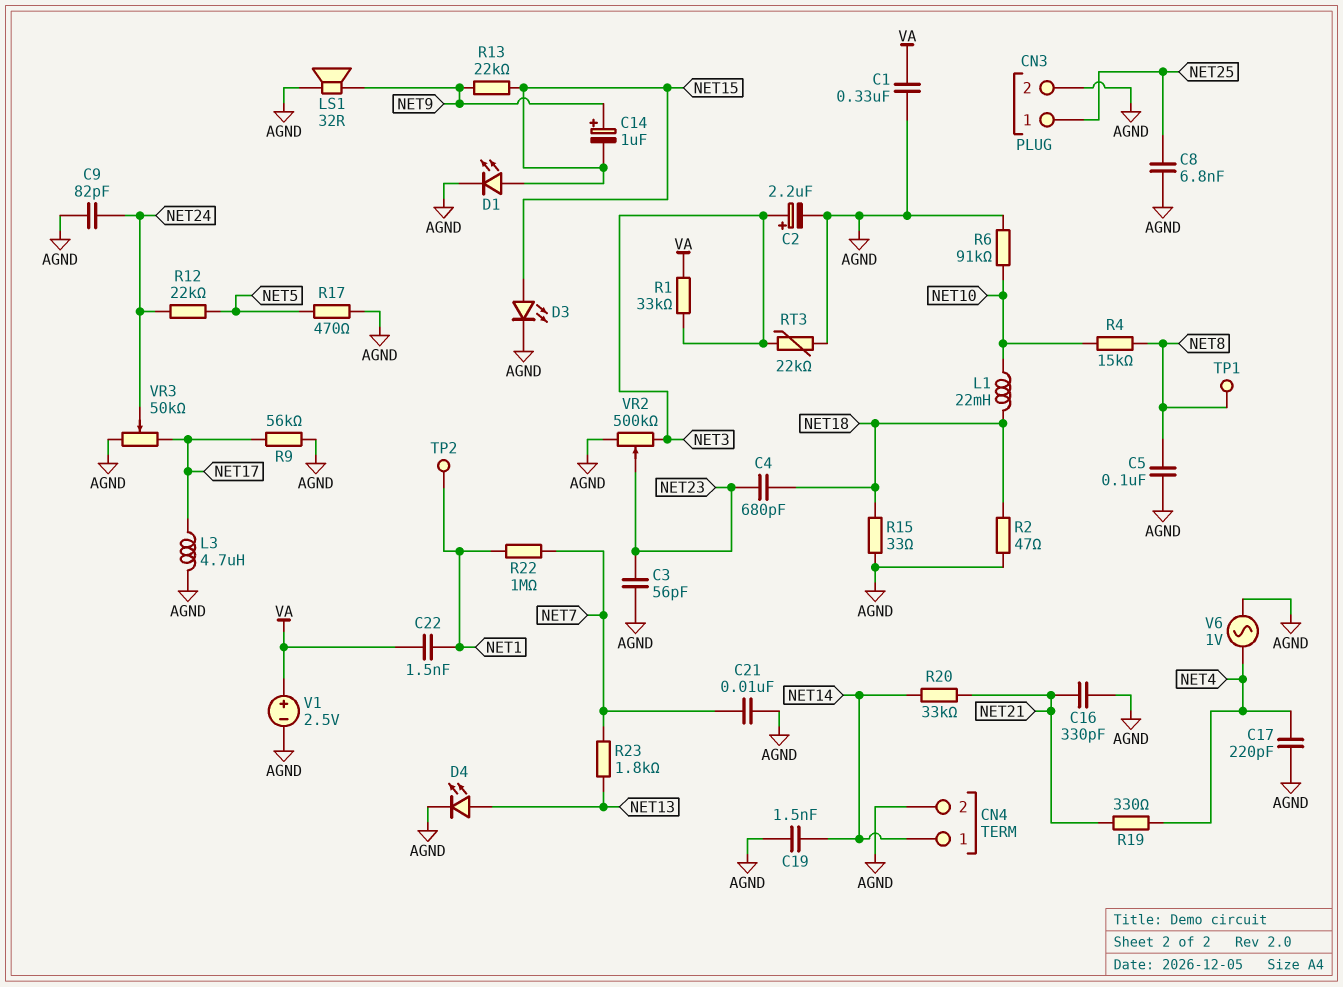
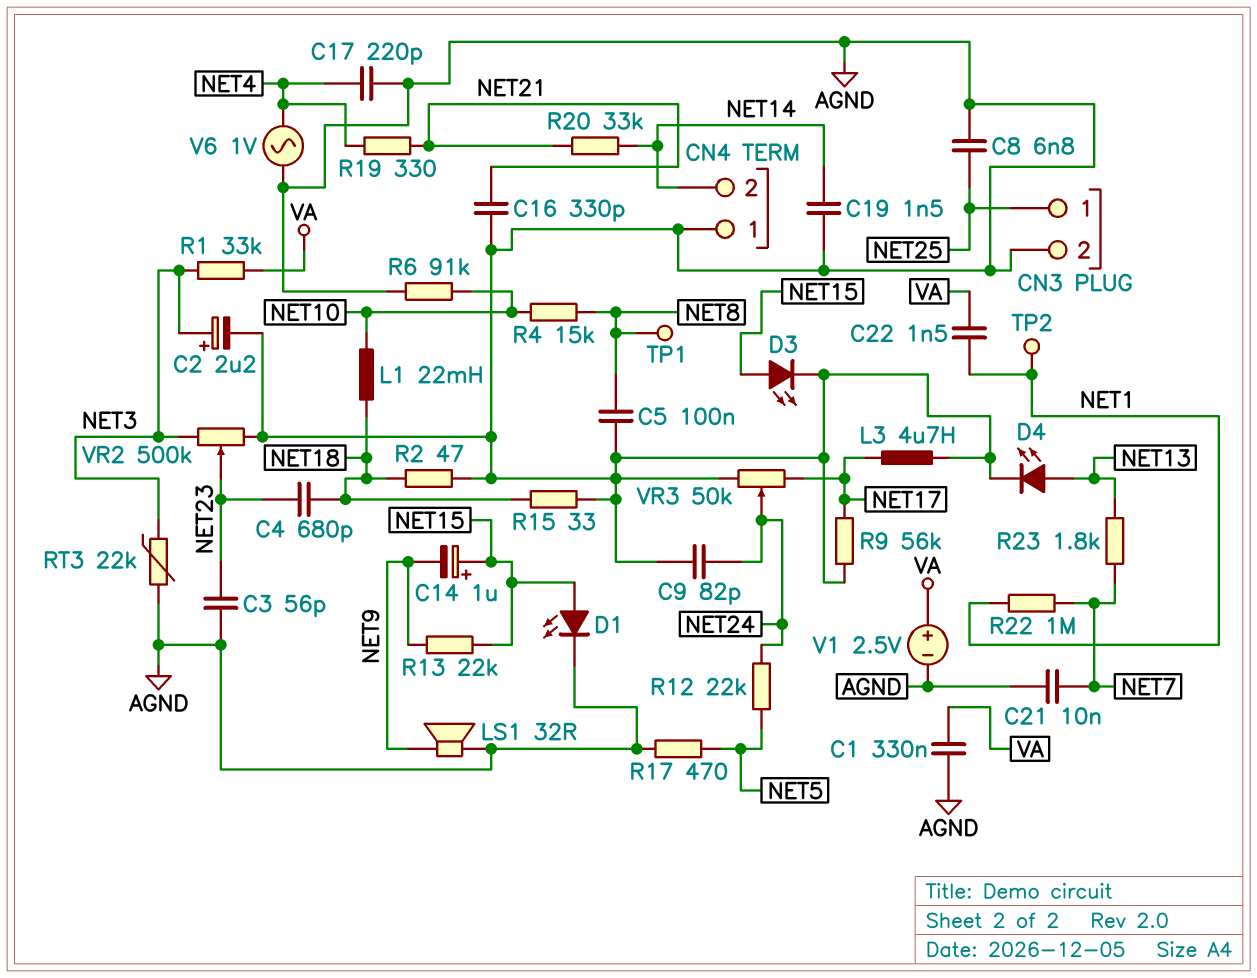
C14: 1uF (plus NET9, minus NET15) -> 1uF (plus NET15, minus NET9)
CN4 pin 1: NET14 -> AGND
CN4 pin 2: AGND -> NET14

